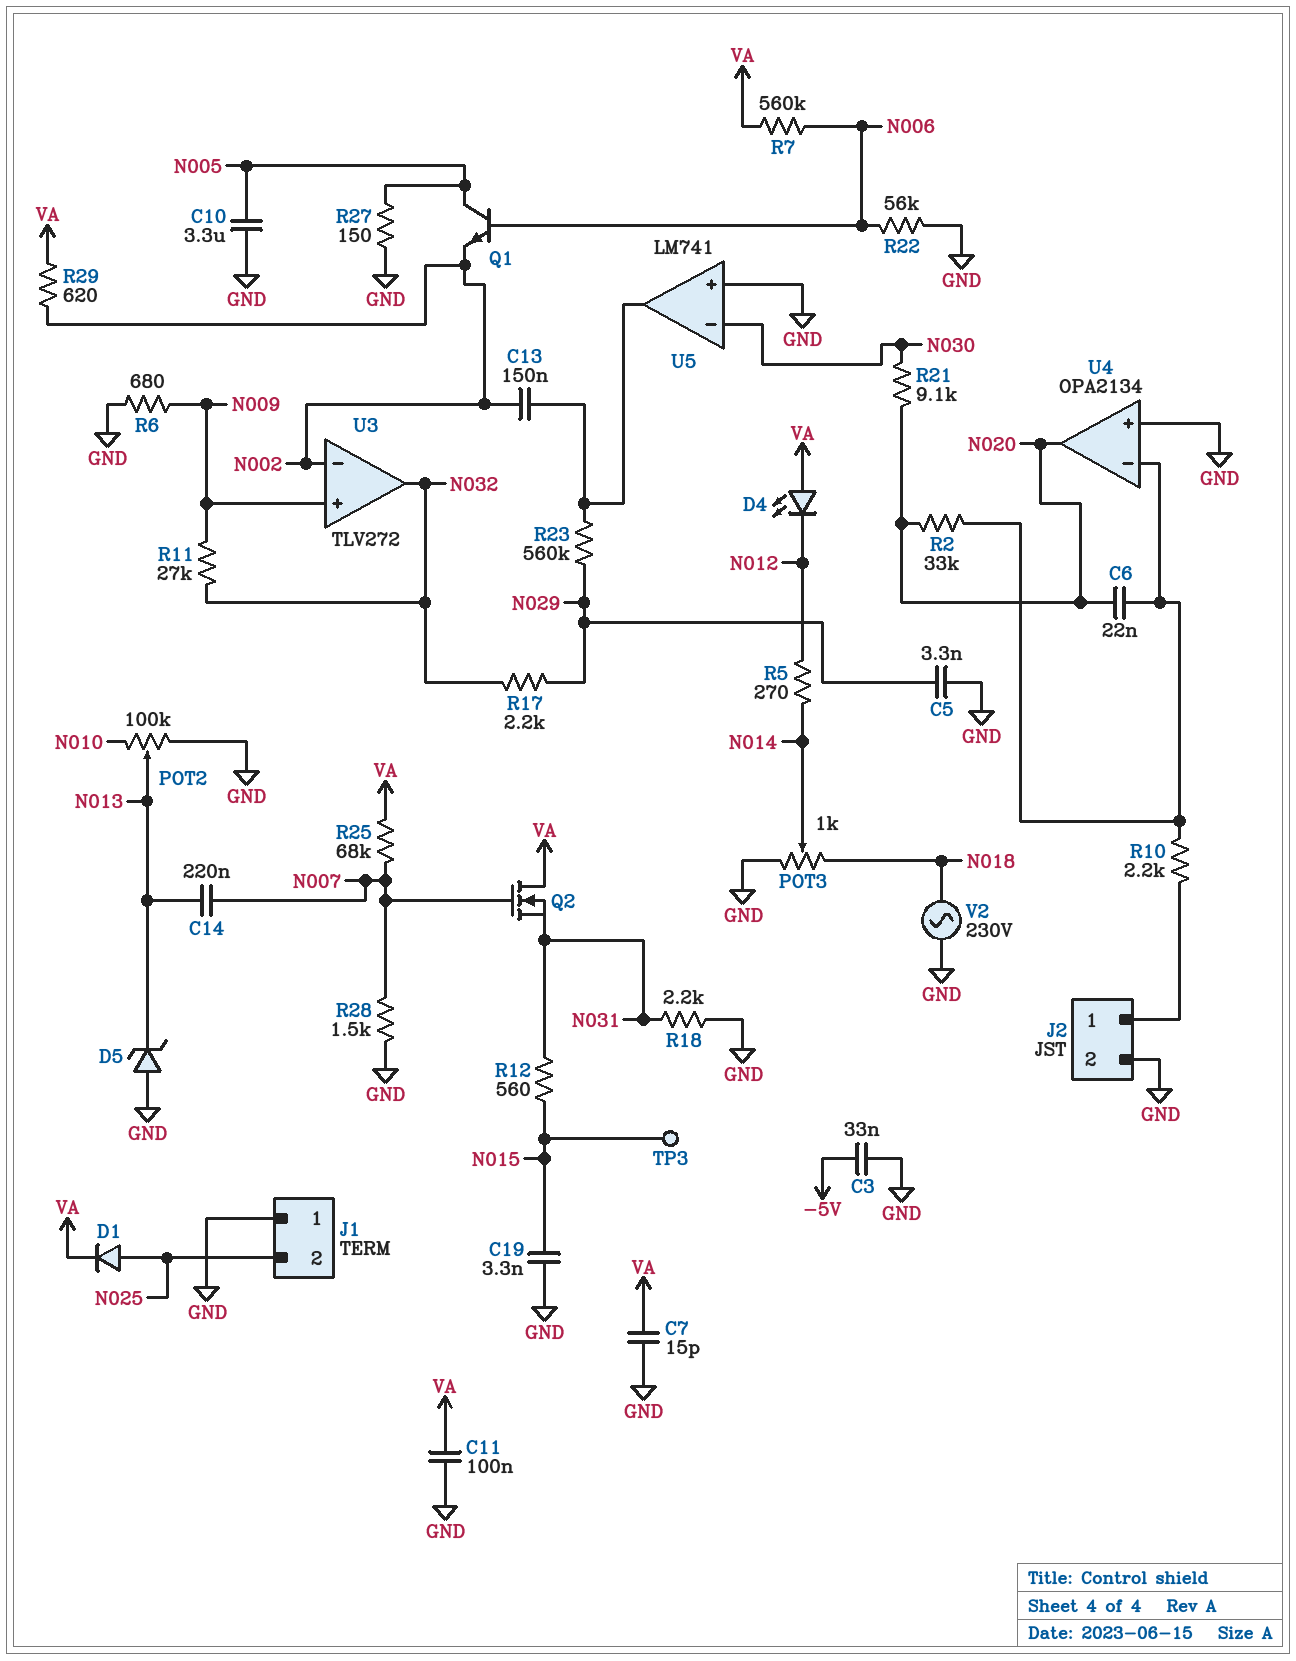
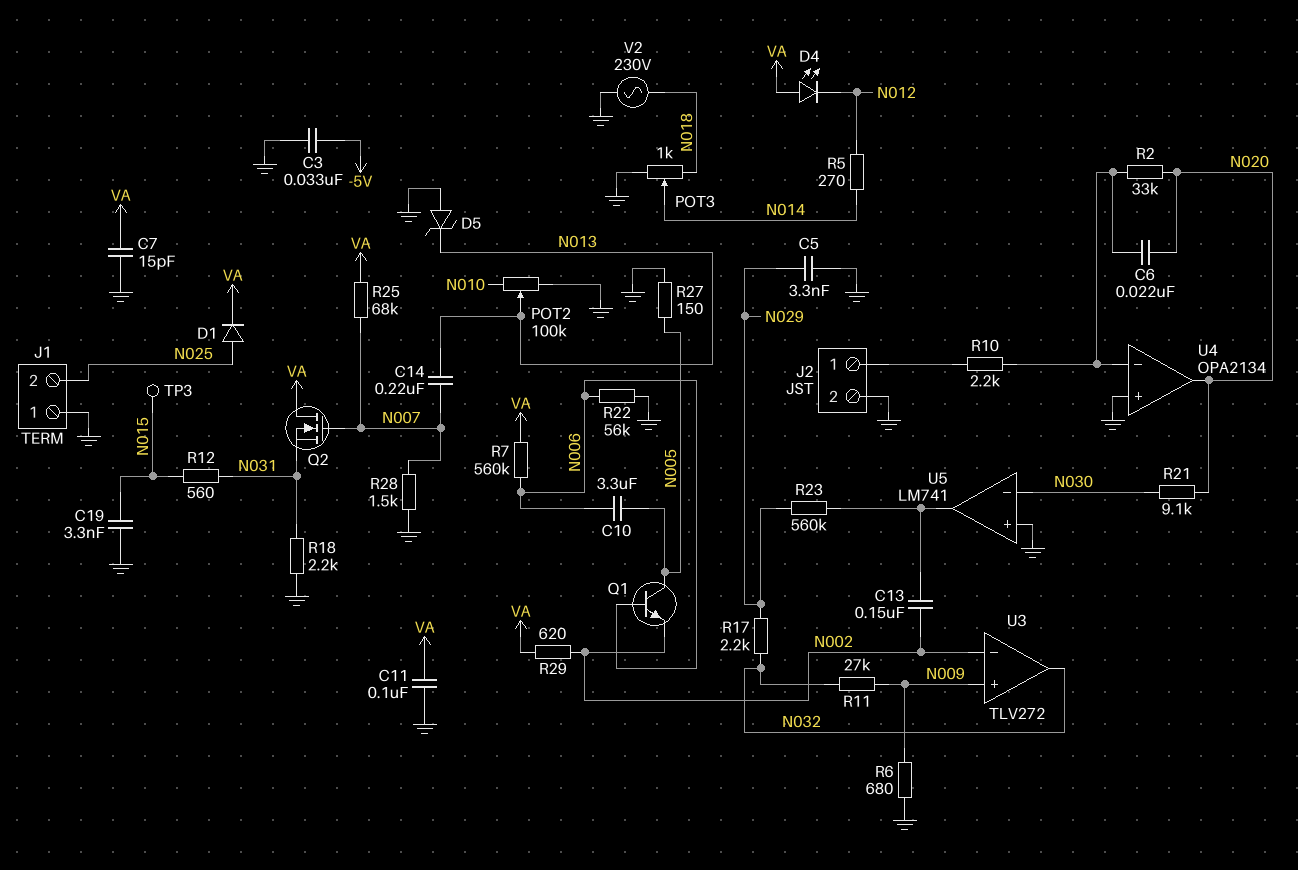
C10: 3.3uF (GND, N005) -> 3.3uF (N005, N006)

